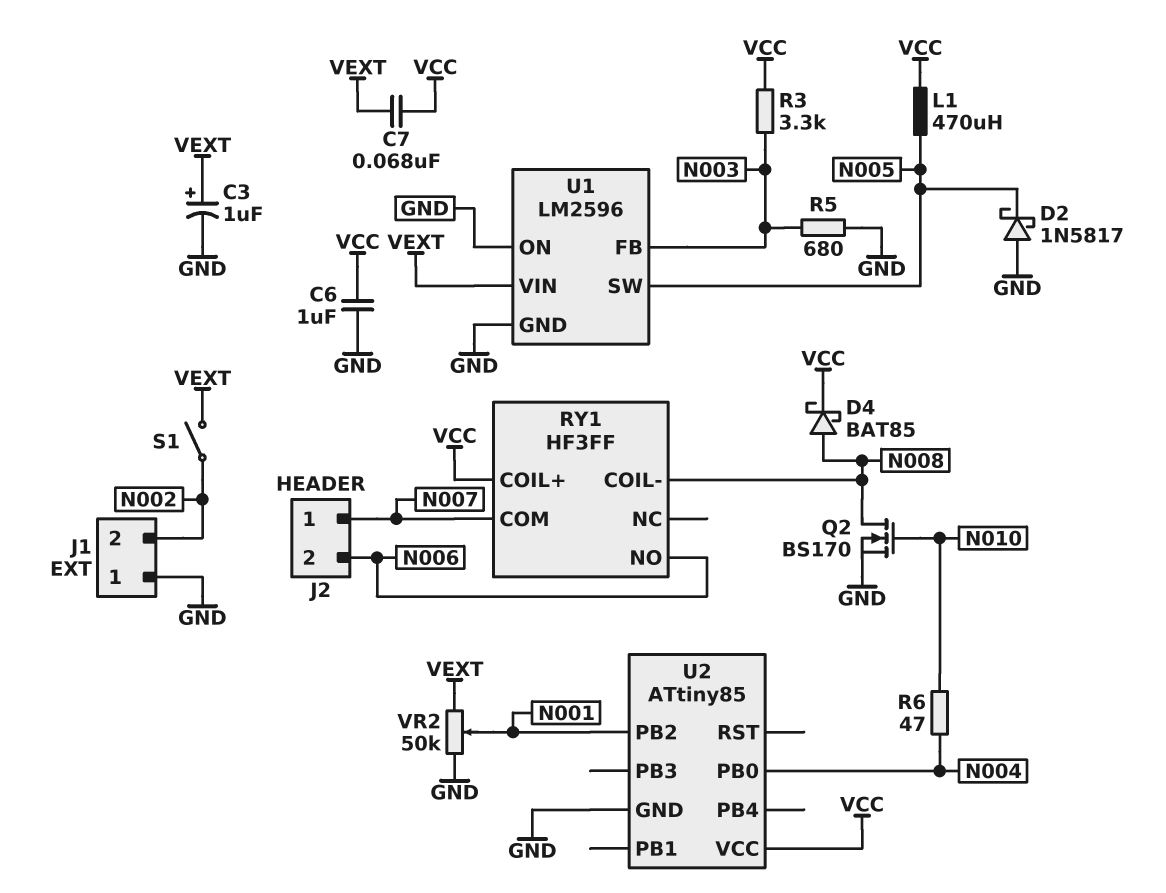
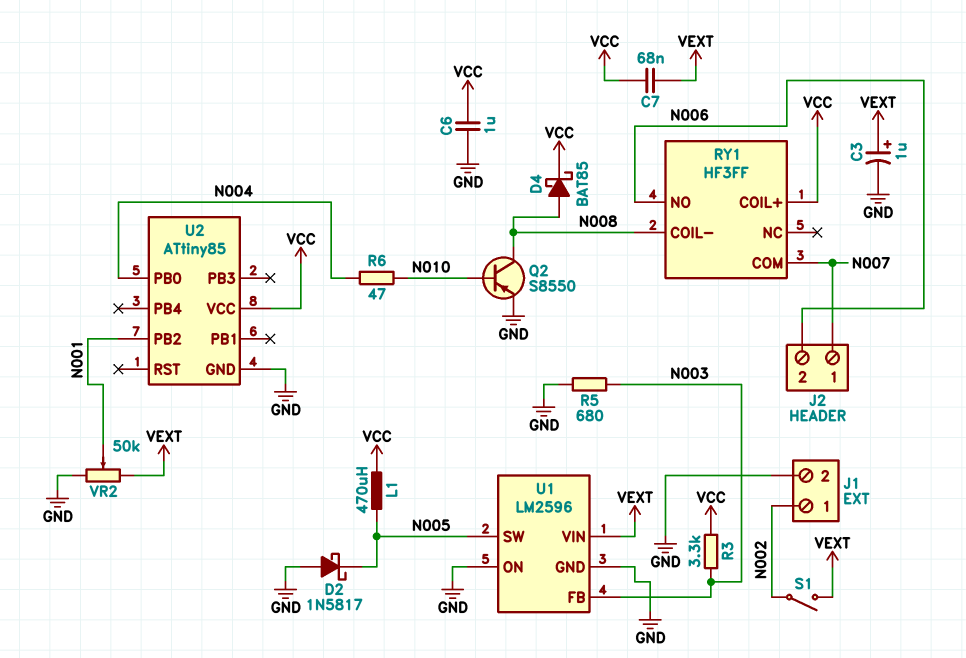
J1 pin 1: GND -> N002
J1 pin 2: N002 -> GND
Q2: NMOS BS170 (G N010, D N008, S GND) -> PNP S8550 (B N010, C N008, E GND)

